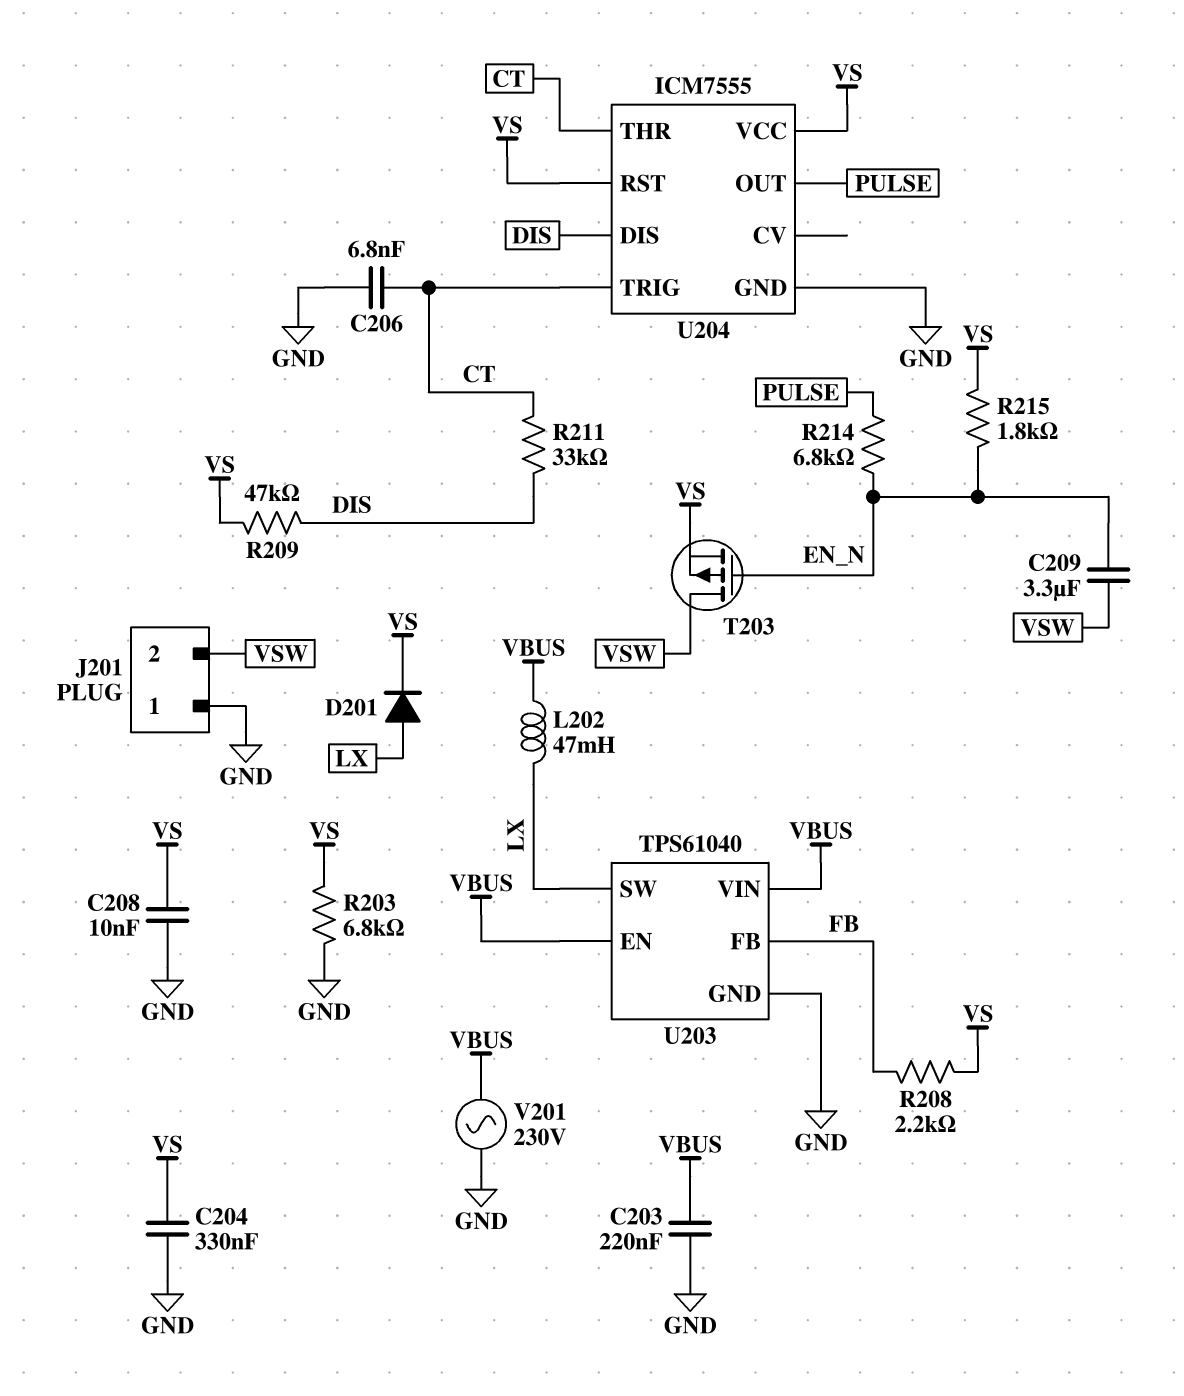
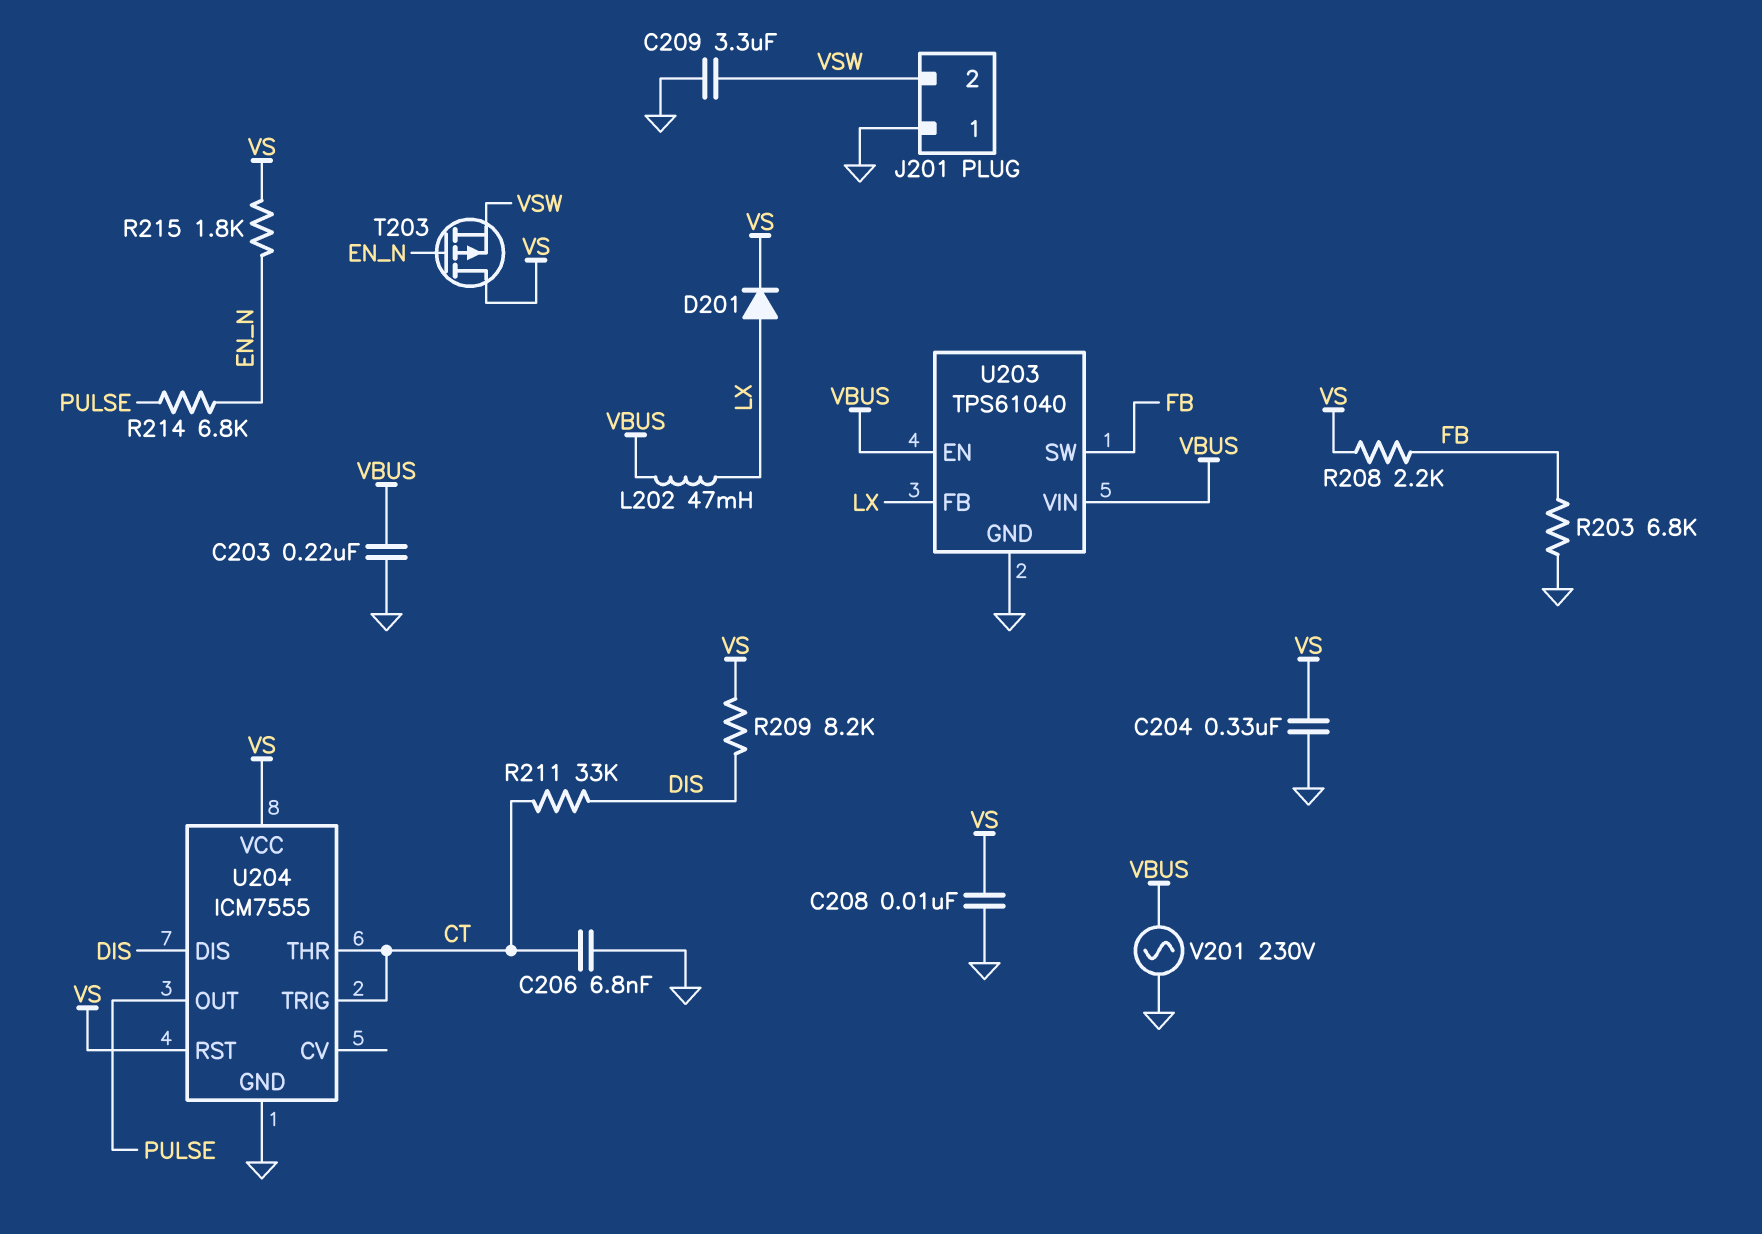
C209: 3.3uF (EN_N, VSW) -> 3.3uF (GND, VSW)
R203: 6.8k (GND, VS) -> 6.8k (FB, GND)
R209: 47k (DIS, VS) -> 8.2k (DIS, VS)
T203: PMOS (G EN_N, D VSW, S VS) -> PMOS (G EN_N, D VS, S VSW)
U203 pin FB: FB -> LX
U203 pin SW: LX -> FB

